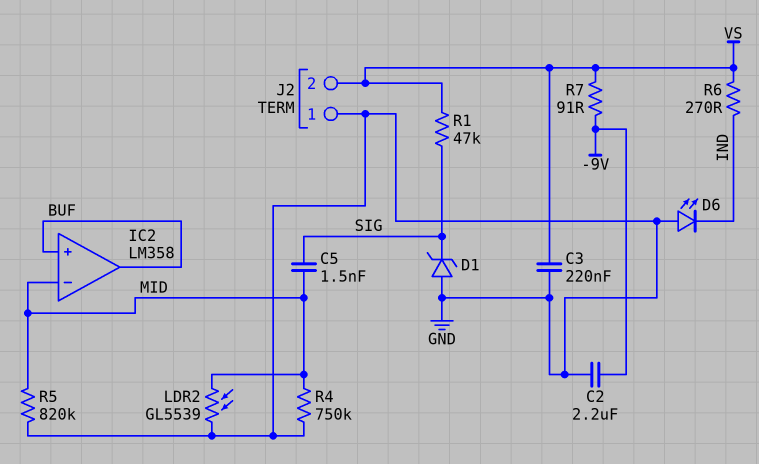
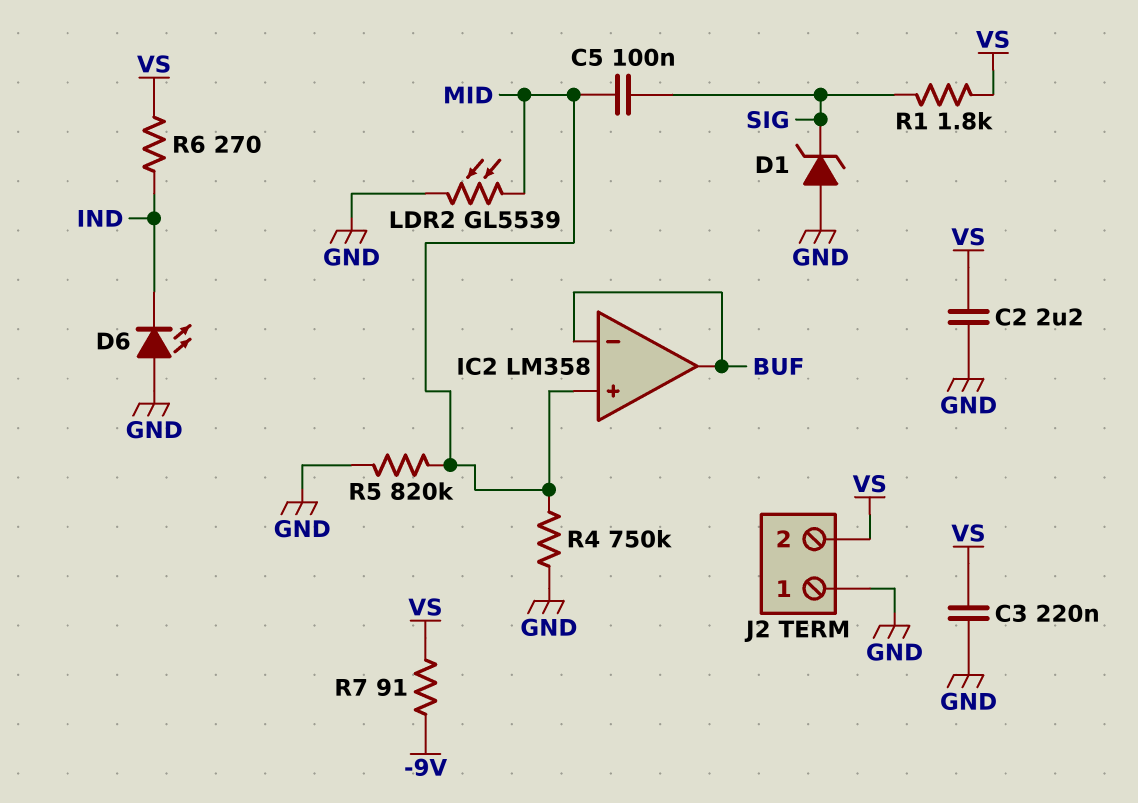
C2: 2.2uF (-9V, GND) -> 2.2uF (GND, VS)
C5: 1.5nF (MID, SIG) -> 100nF (MID, SIG)
IC2 pin in+: BUF -> MID
IC2 pin in-: MID -> BUF
R1: 47k (SIG, VS) -> 1.8k (SIG, VS)

